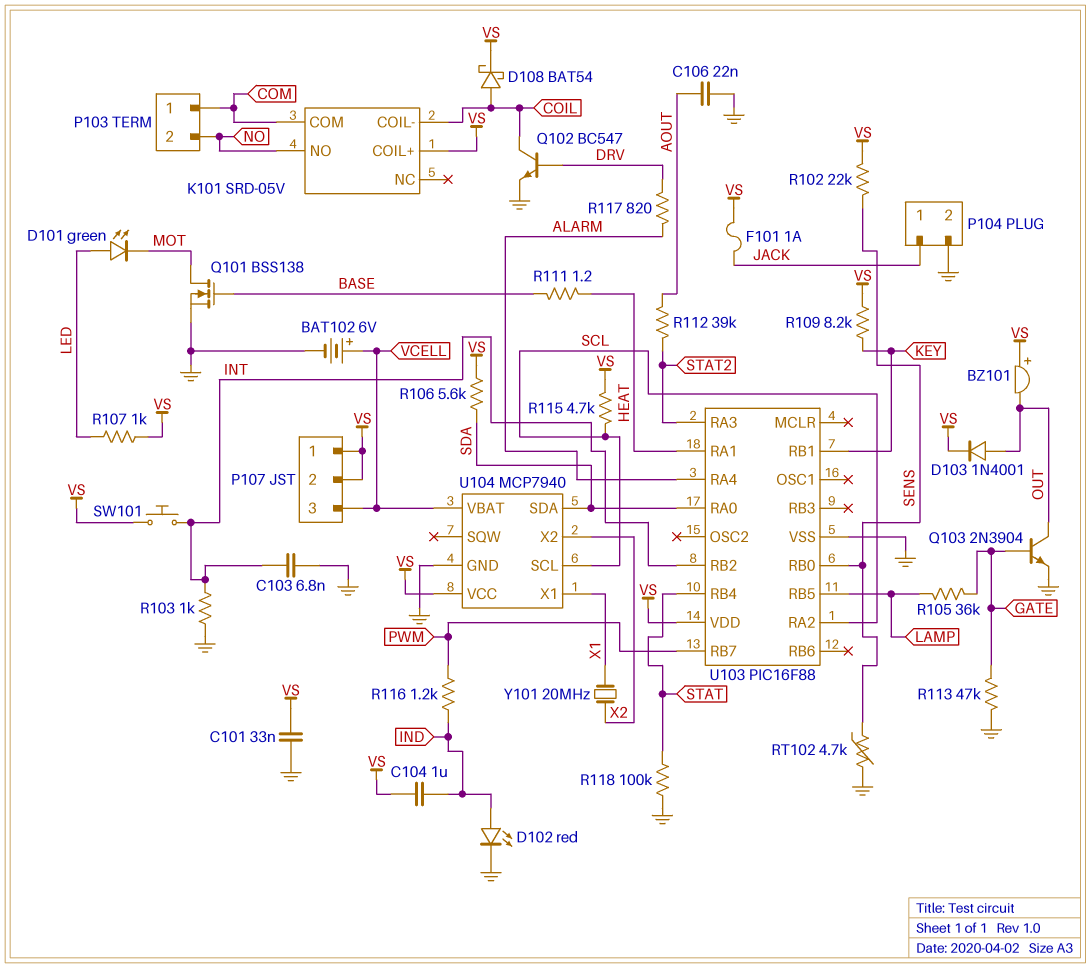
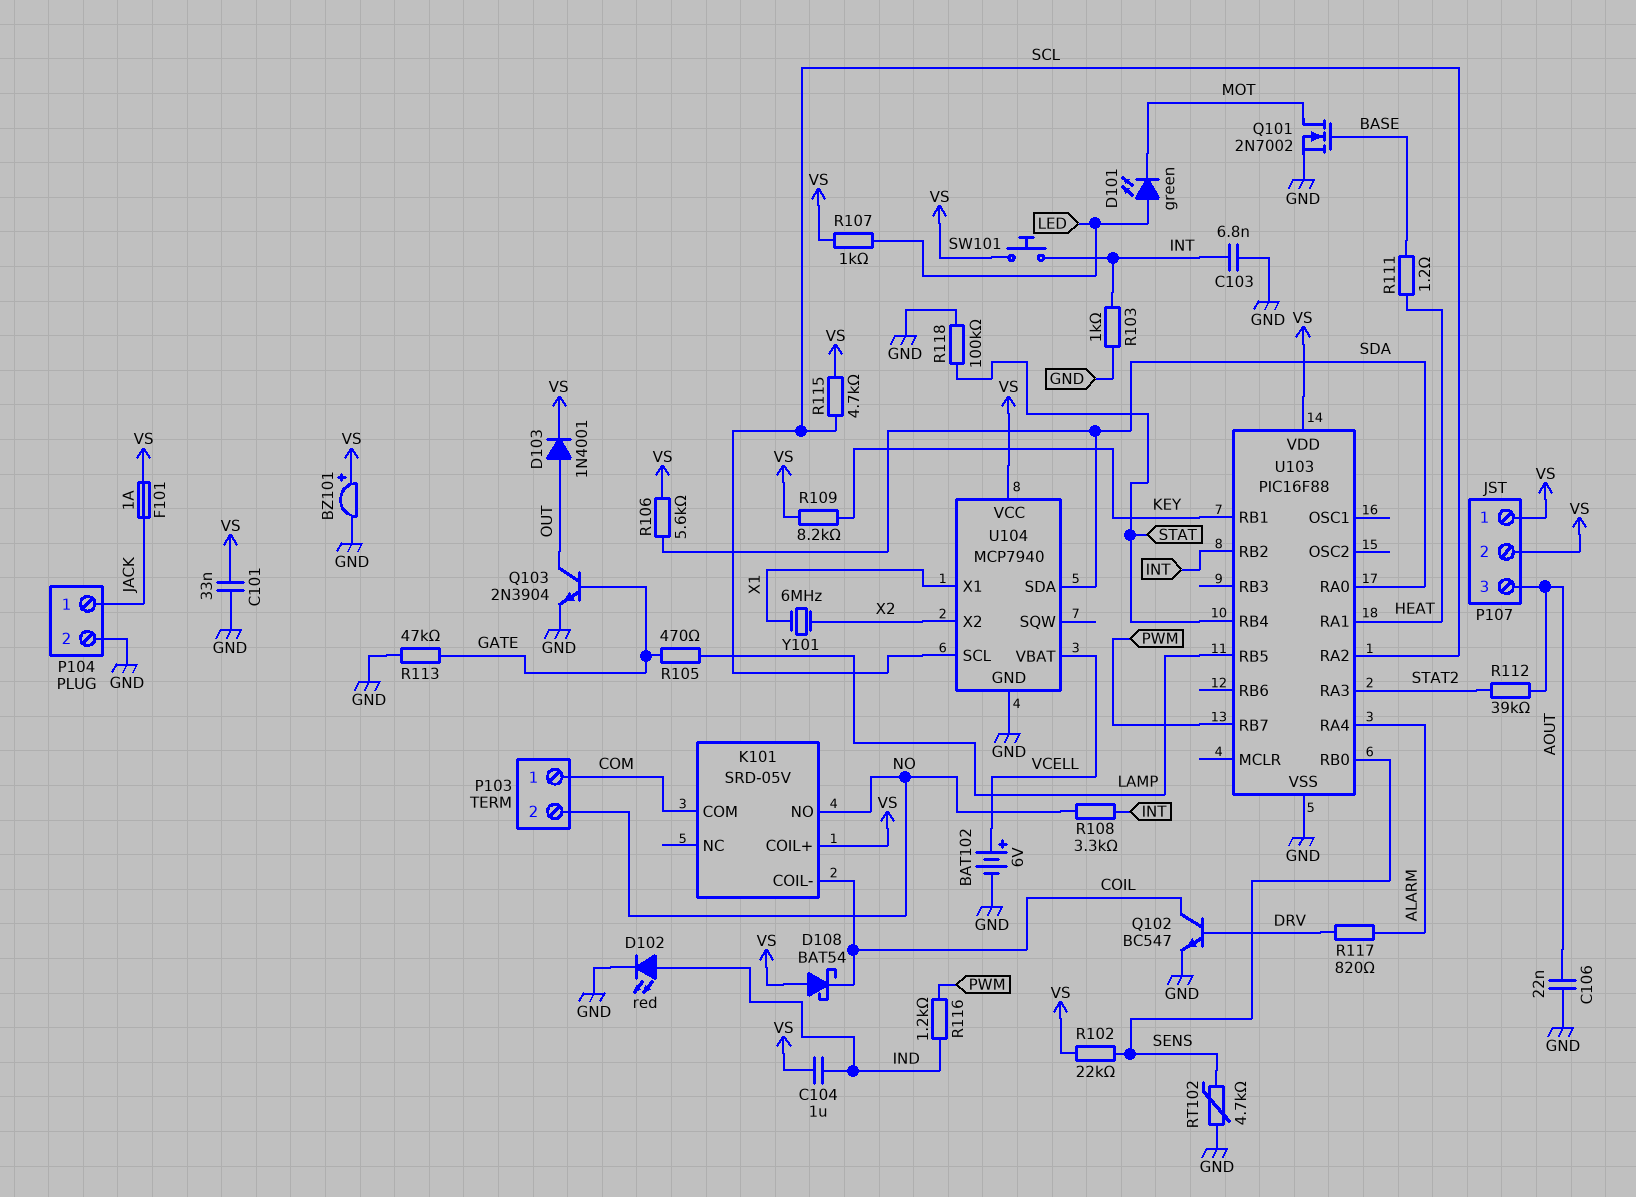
BZ101: buzzer (plus VS, minus OUT) -> buzzer (plus VS, minus GND)
D108: schottky BAT54 (A COIL, K VS) -> schottky BAT54 (A VS, K COIL)
P107 pin 3: VCELL -> AOUT
Q101: NMOS BSS138 (G BASE, D MOT, S GND) -> NMOS 2N7002 (G BASE, D MOT, S GND)
R105: 36k (GATE, LAMP) -> 470 (GATE, LAMP)
R108: none -> 3.3k (INT, NO)
Y101: 20MHz (X1, X2) -> 6MHz (X1, X2)

